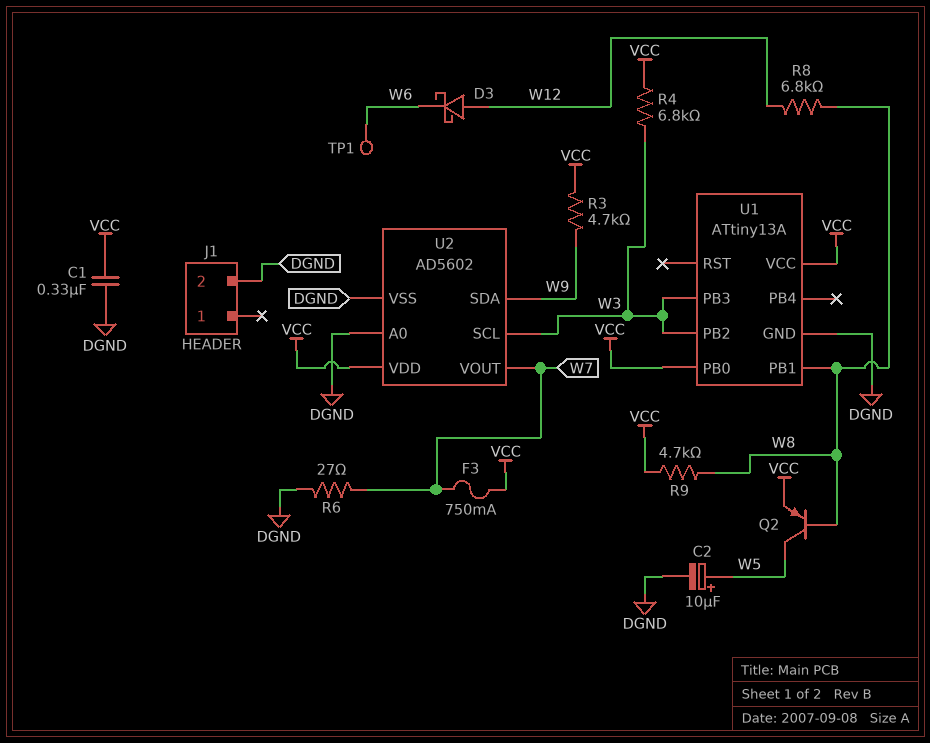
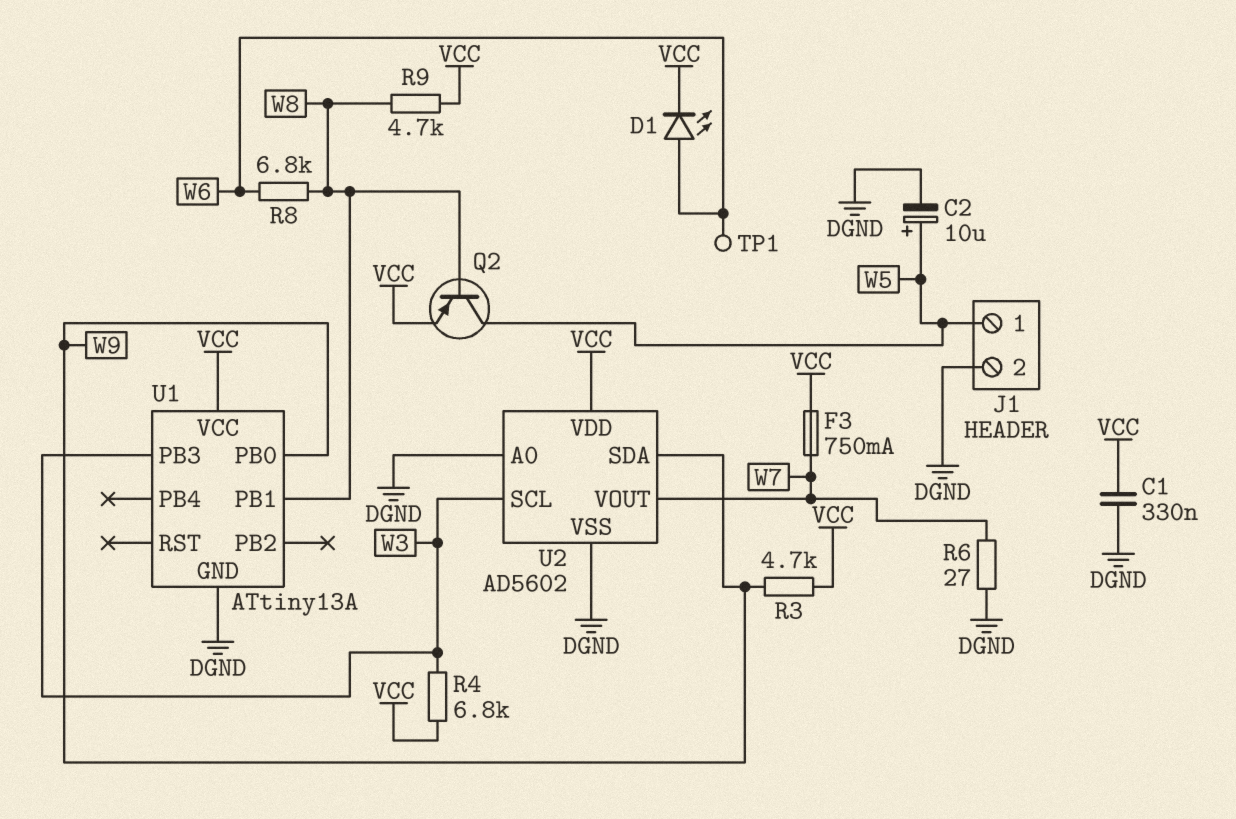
D1: none -> LED (A W6, K VCC)
D3: schottky (A W12, K W6) -> none
J1 pin 1: none -> W5
R8: 6.8k (W8, W12) -> 6.8k (W6, W8)
U1 pin PB0: VCC -> W9
U1 pin PB2: W3 -> none

